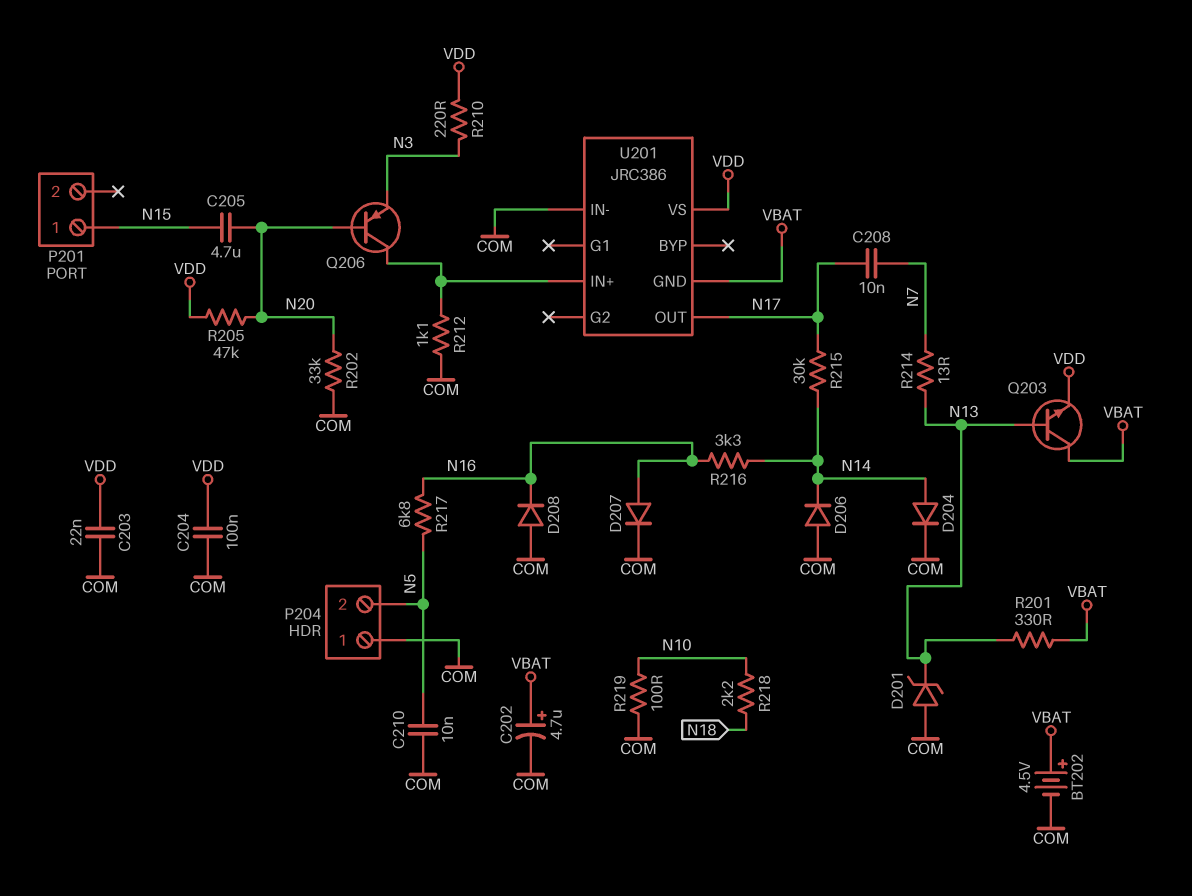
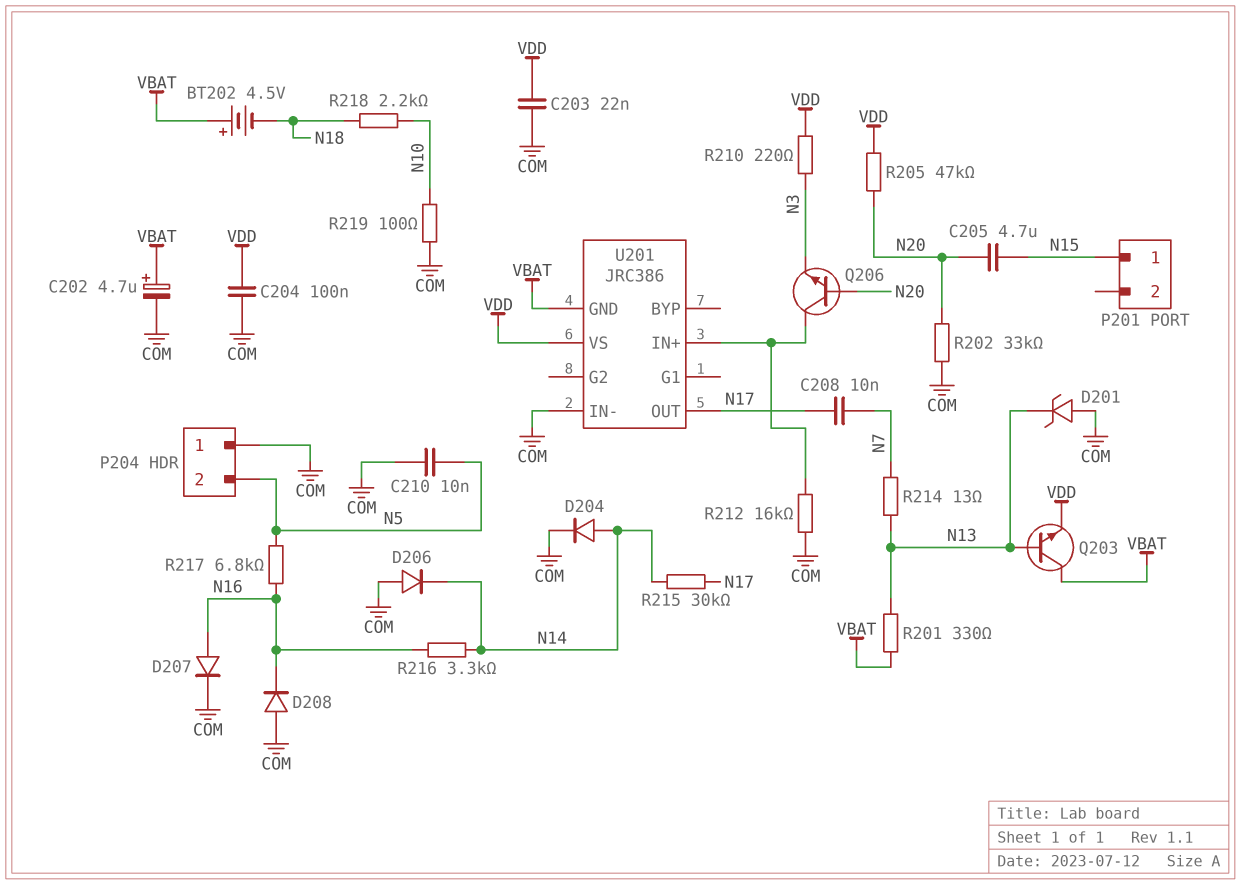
BT202: 4.5V (plus VBAT, minus COM) -> 4.5V (plus VBAT, minus N18)
Q206: PNP (B N20, C U201/IN+, E N3) -> NPN (B N20, C U201/IN+, E N3)
R212: 1.1k (COM, U201/IN+) -> 16k (COM, U201/IN+)

